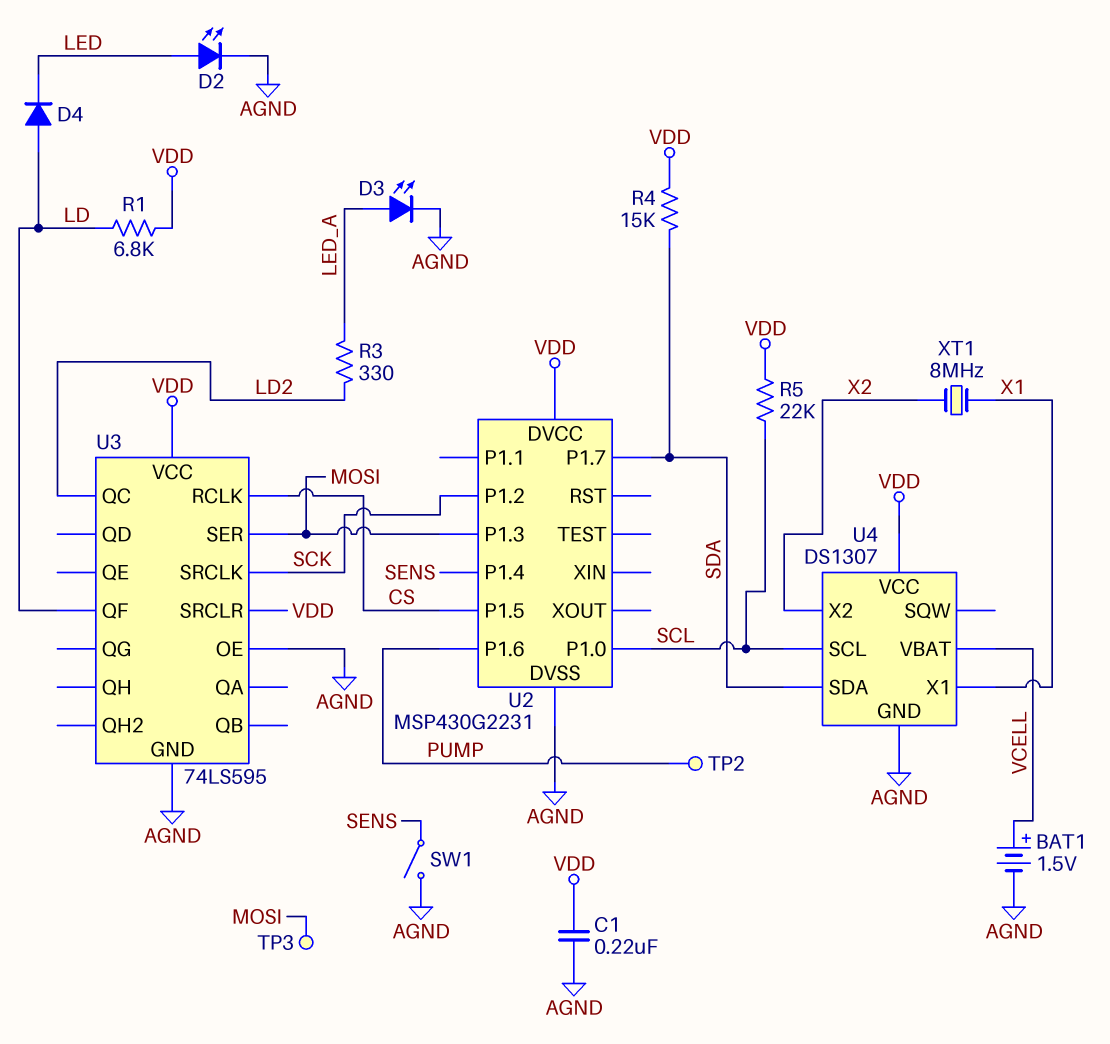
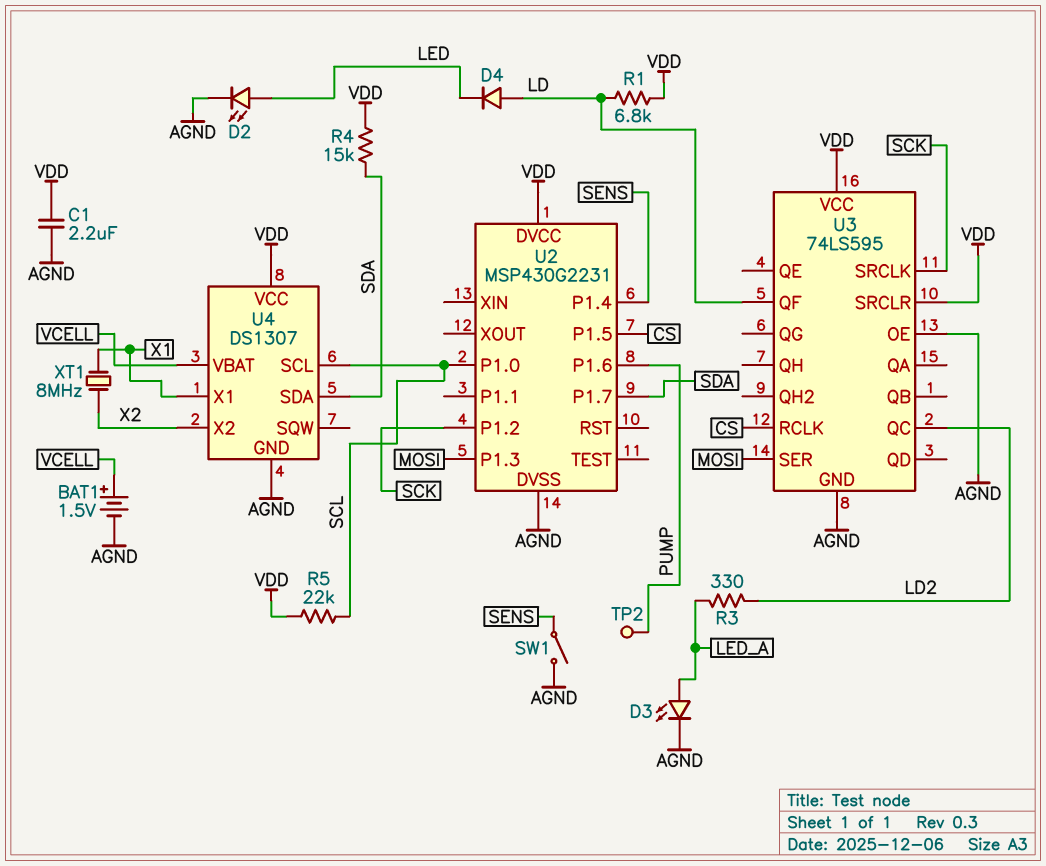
C1: 220nF (AGND, VDD) -> 2.2uF (AGND, VDD)
TP3: test point (MOSI) -> none

